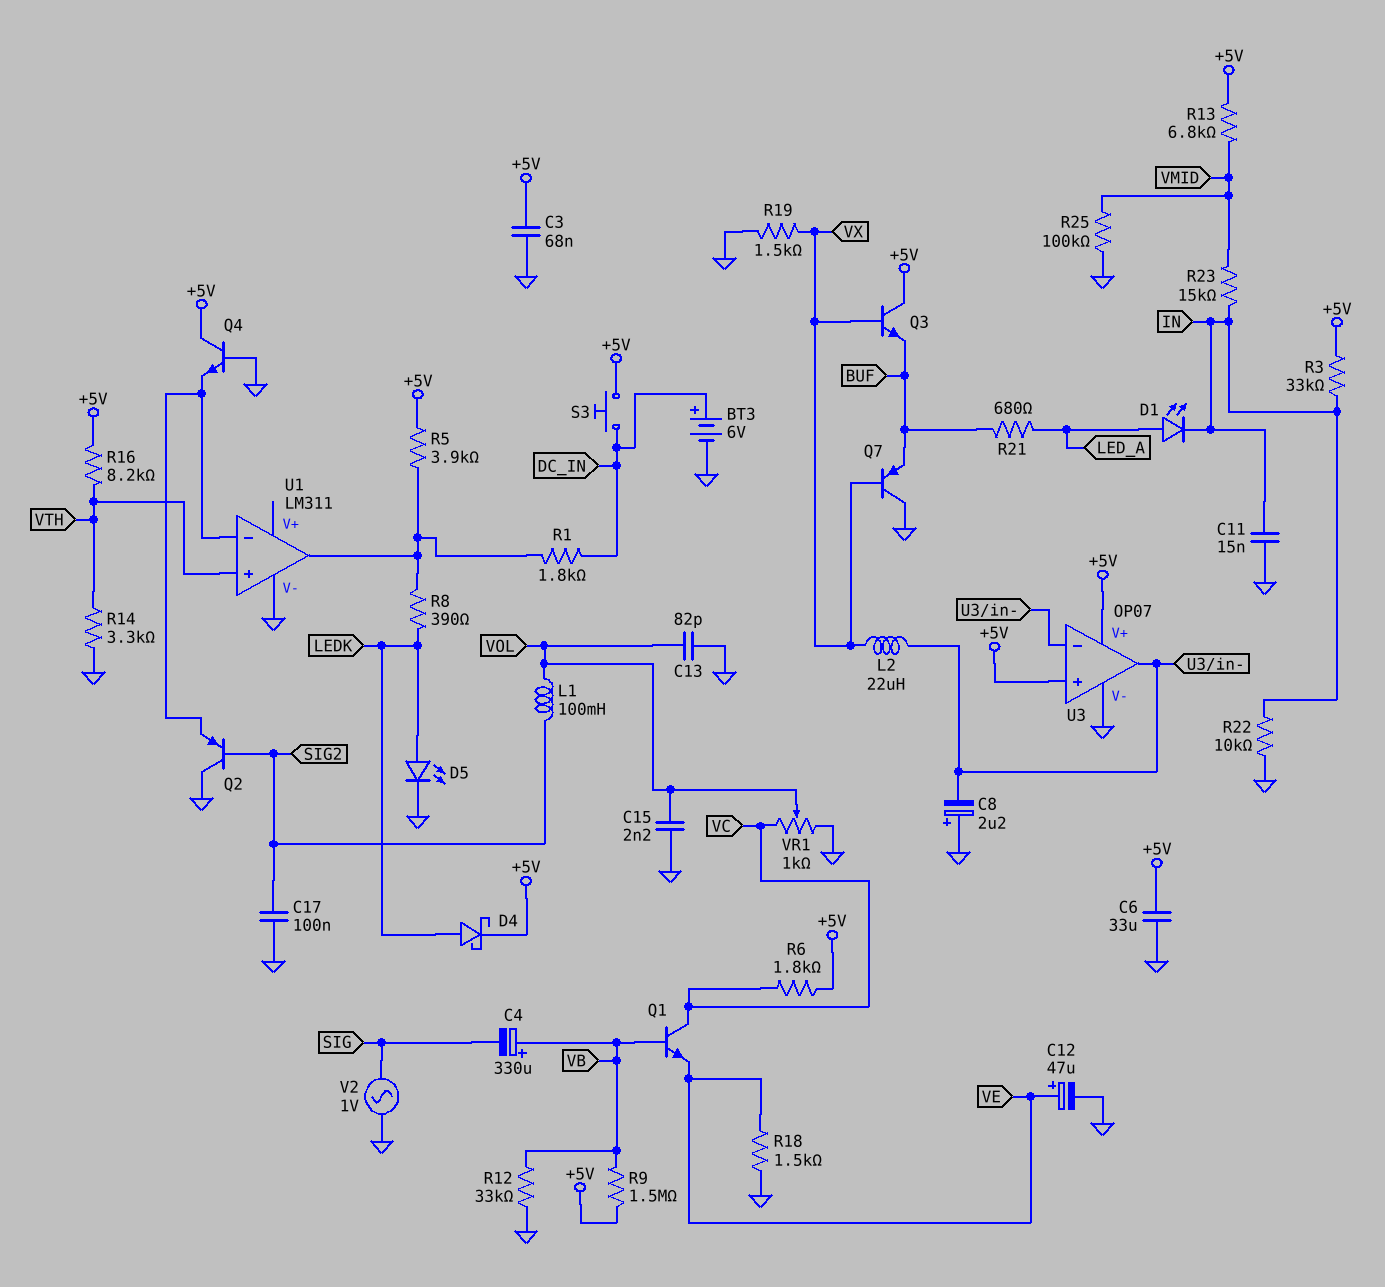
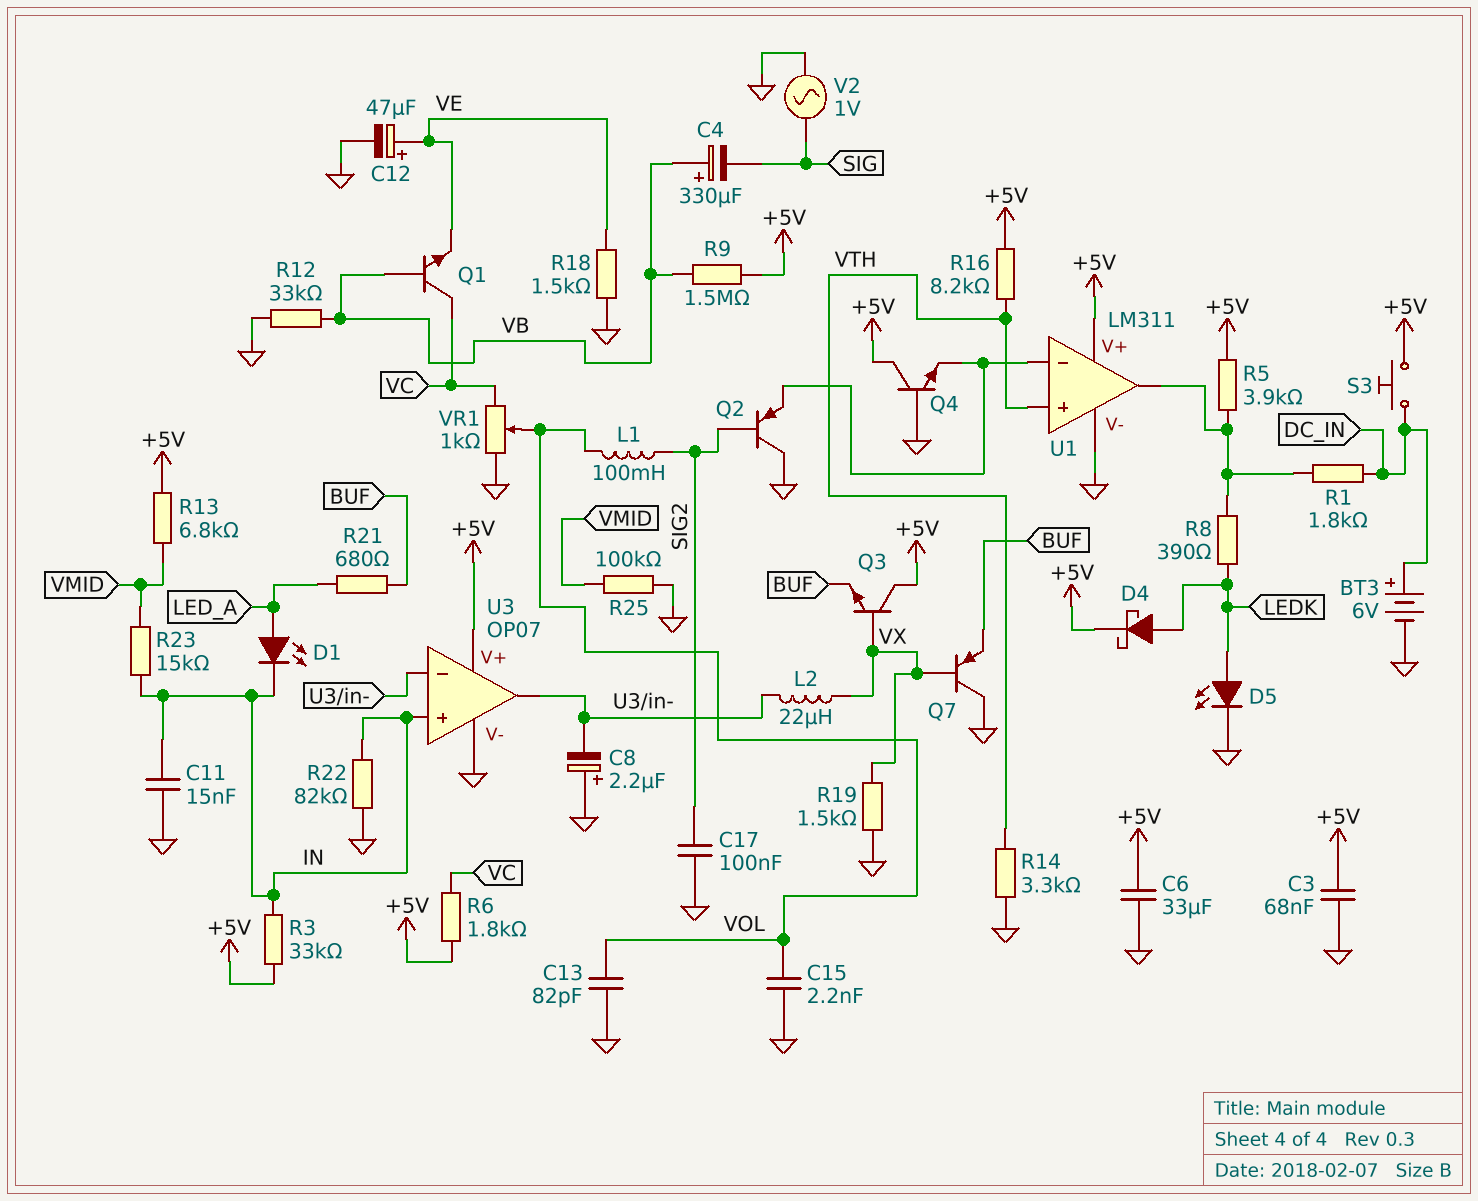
R22: 10k (GND, IN) -> 82k (GND, IN)
U1 pin V+: none -> +5V
U3 pin in+: +5V -> IN

